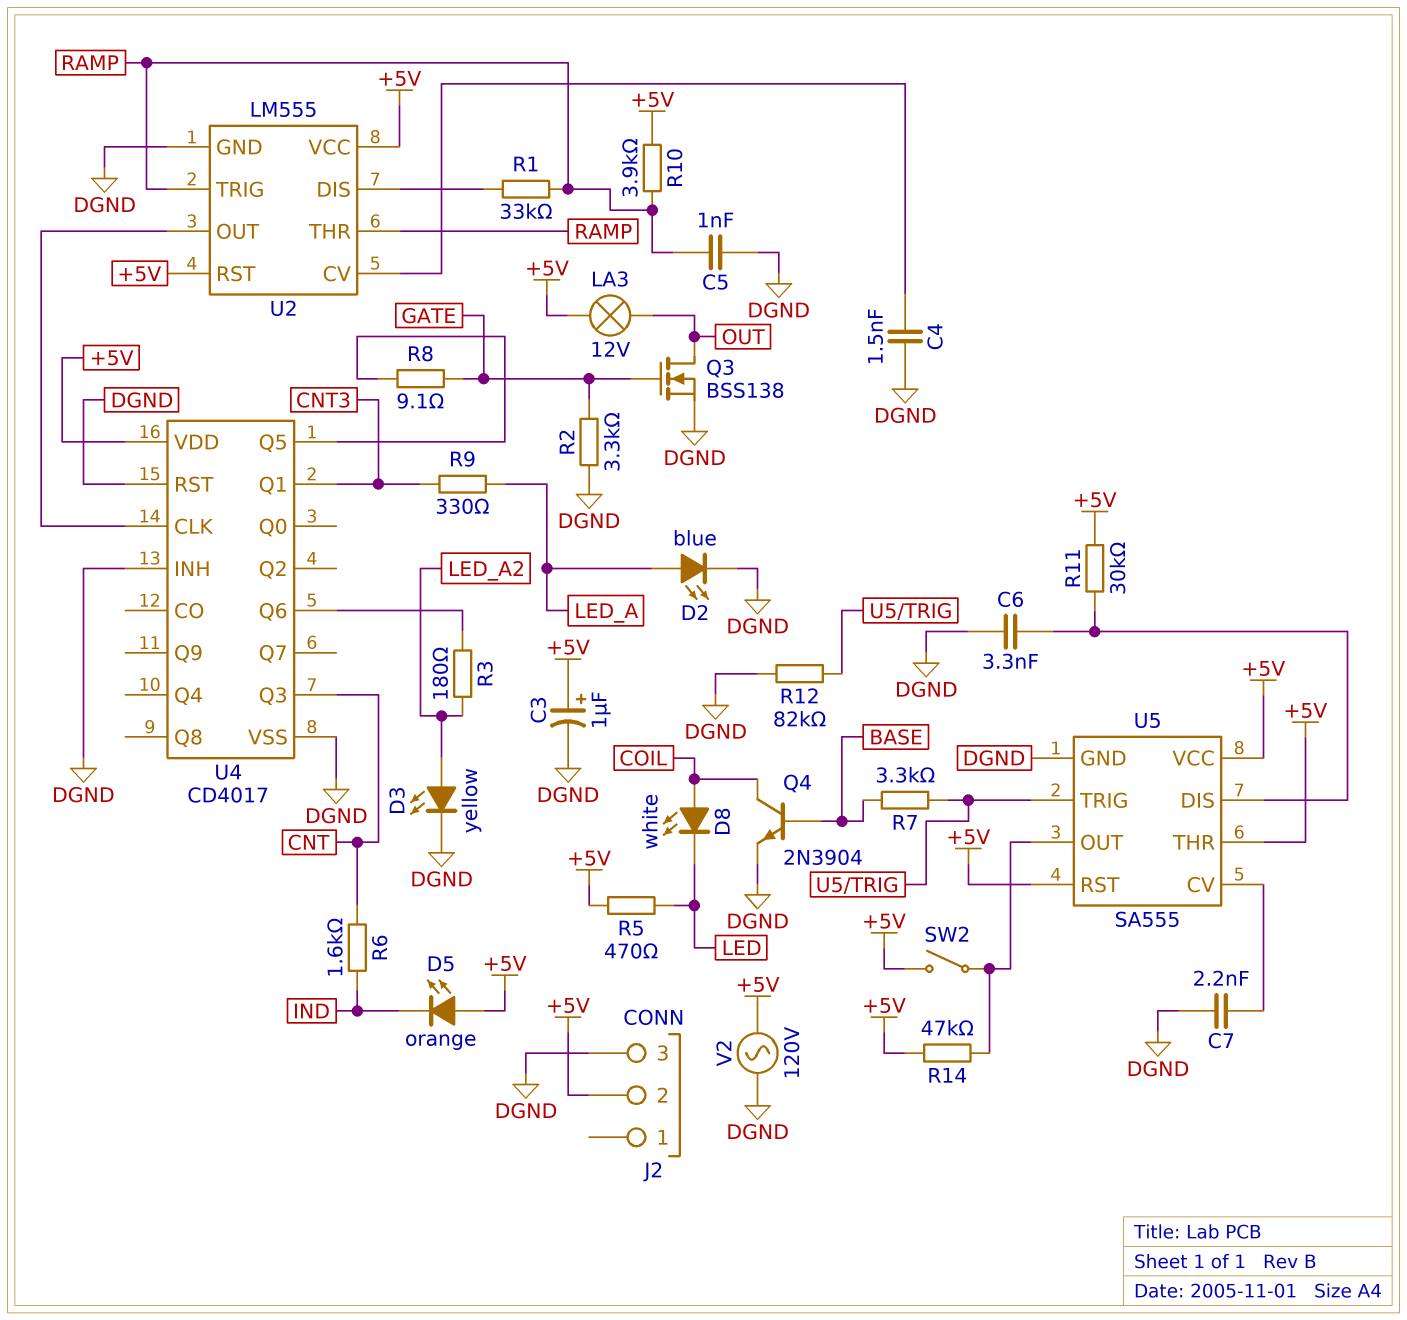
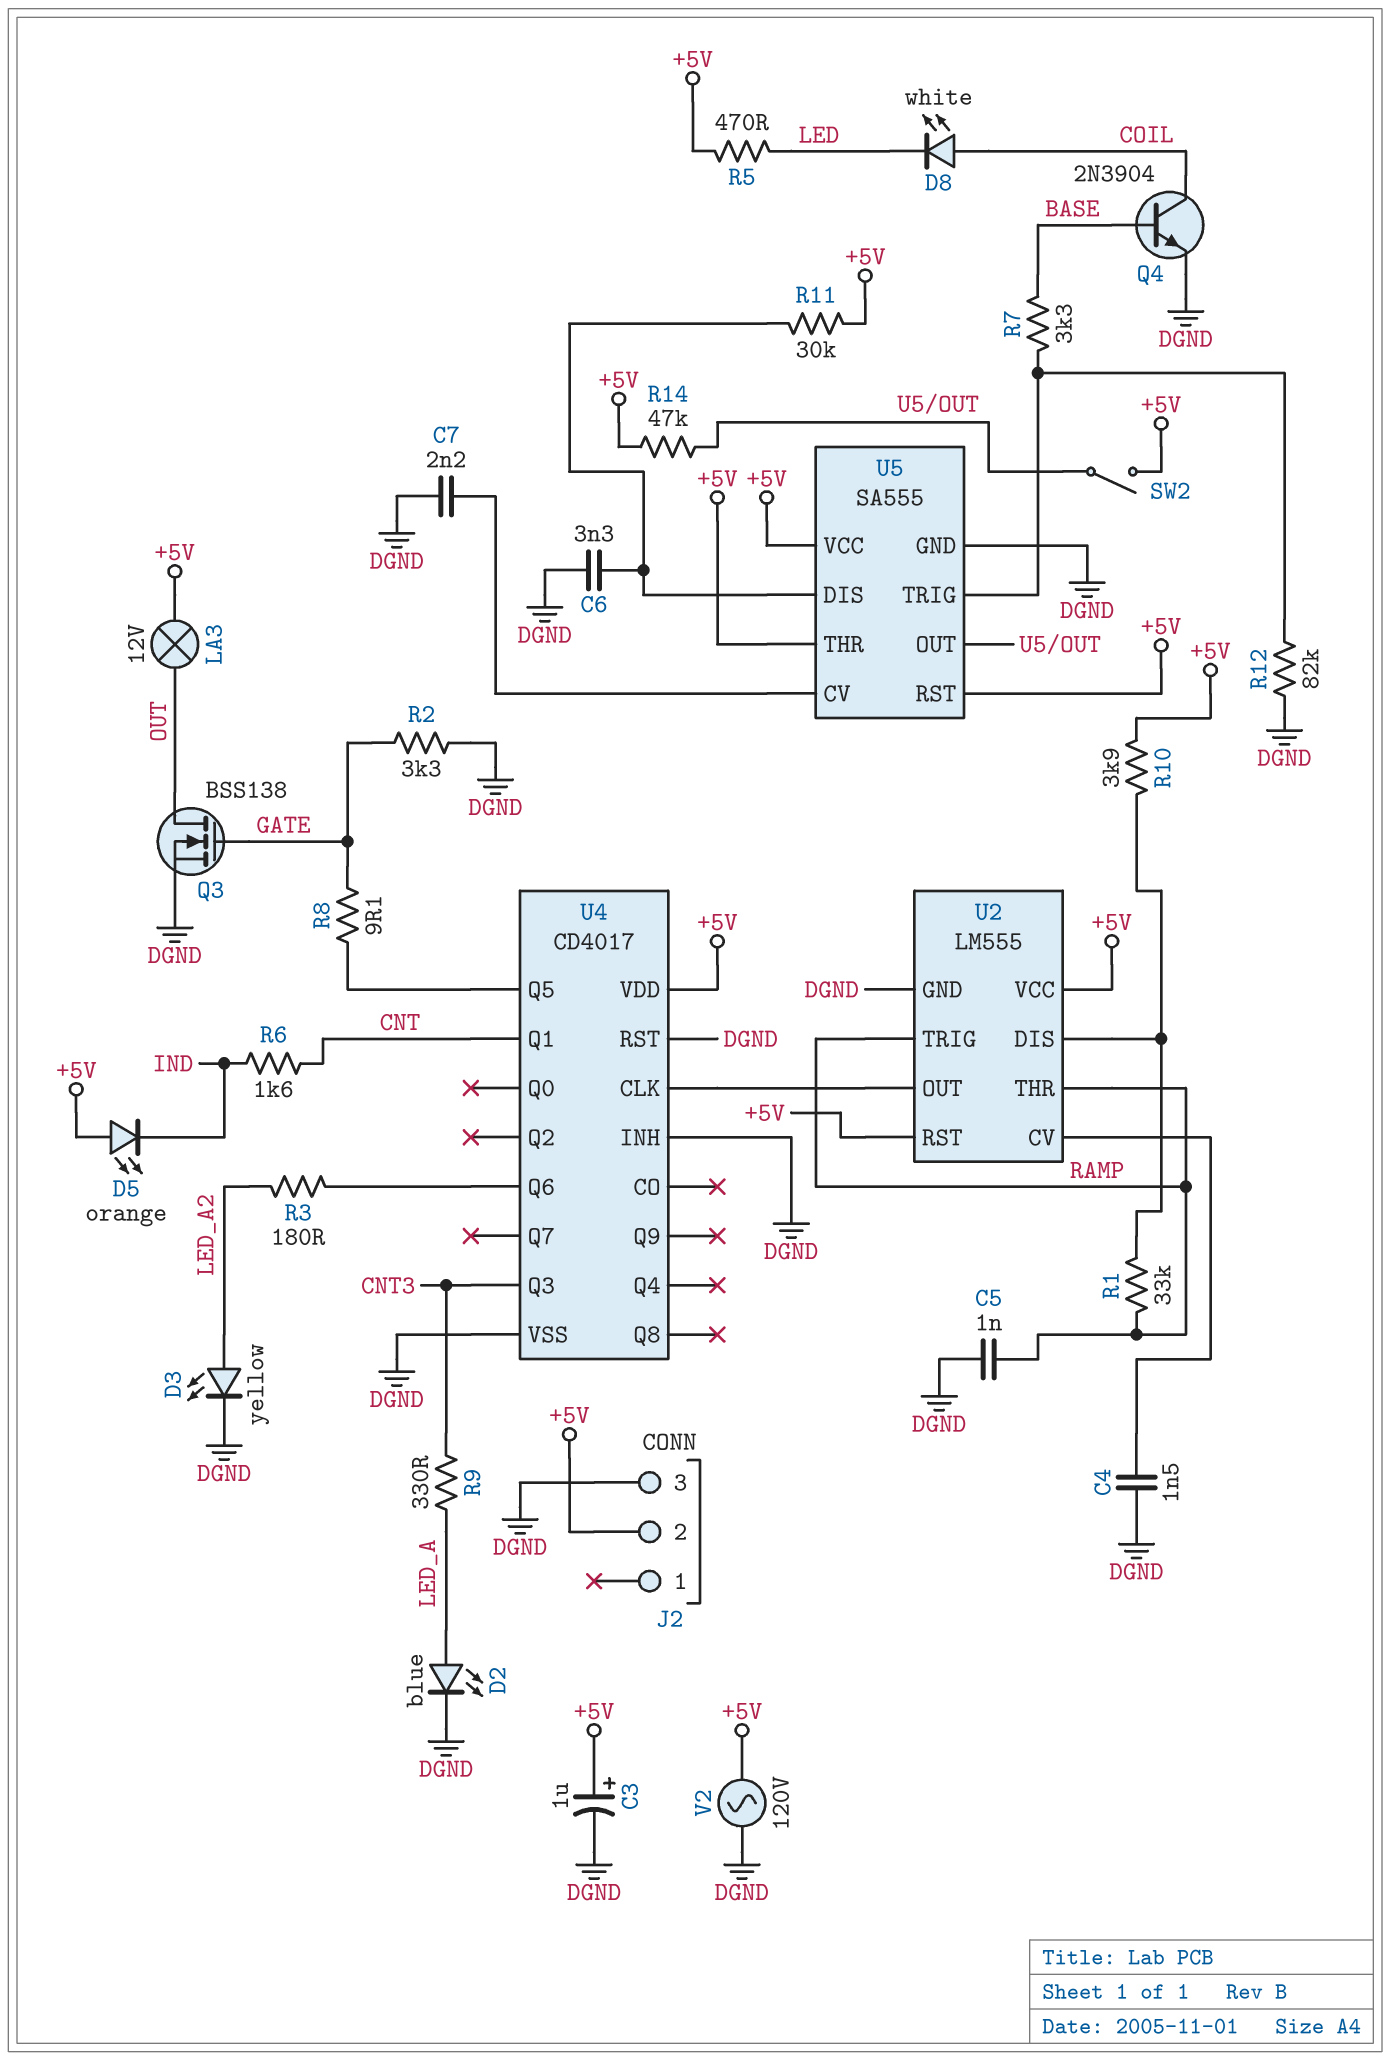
R10: 3.9k (+5V, RAMP) -> 3.9k (+5V, U2/DIS)
U4 pin Q1: CNT3 -> CNT
U4 pin Q3: CNT -> CNT3

